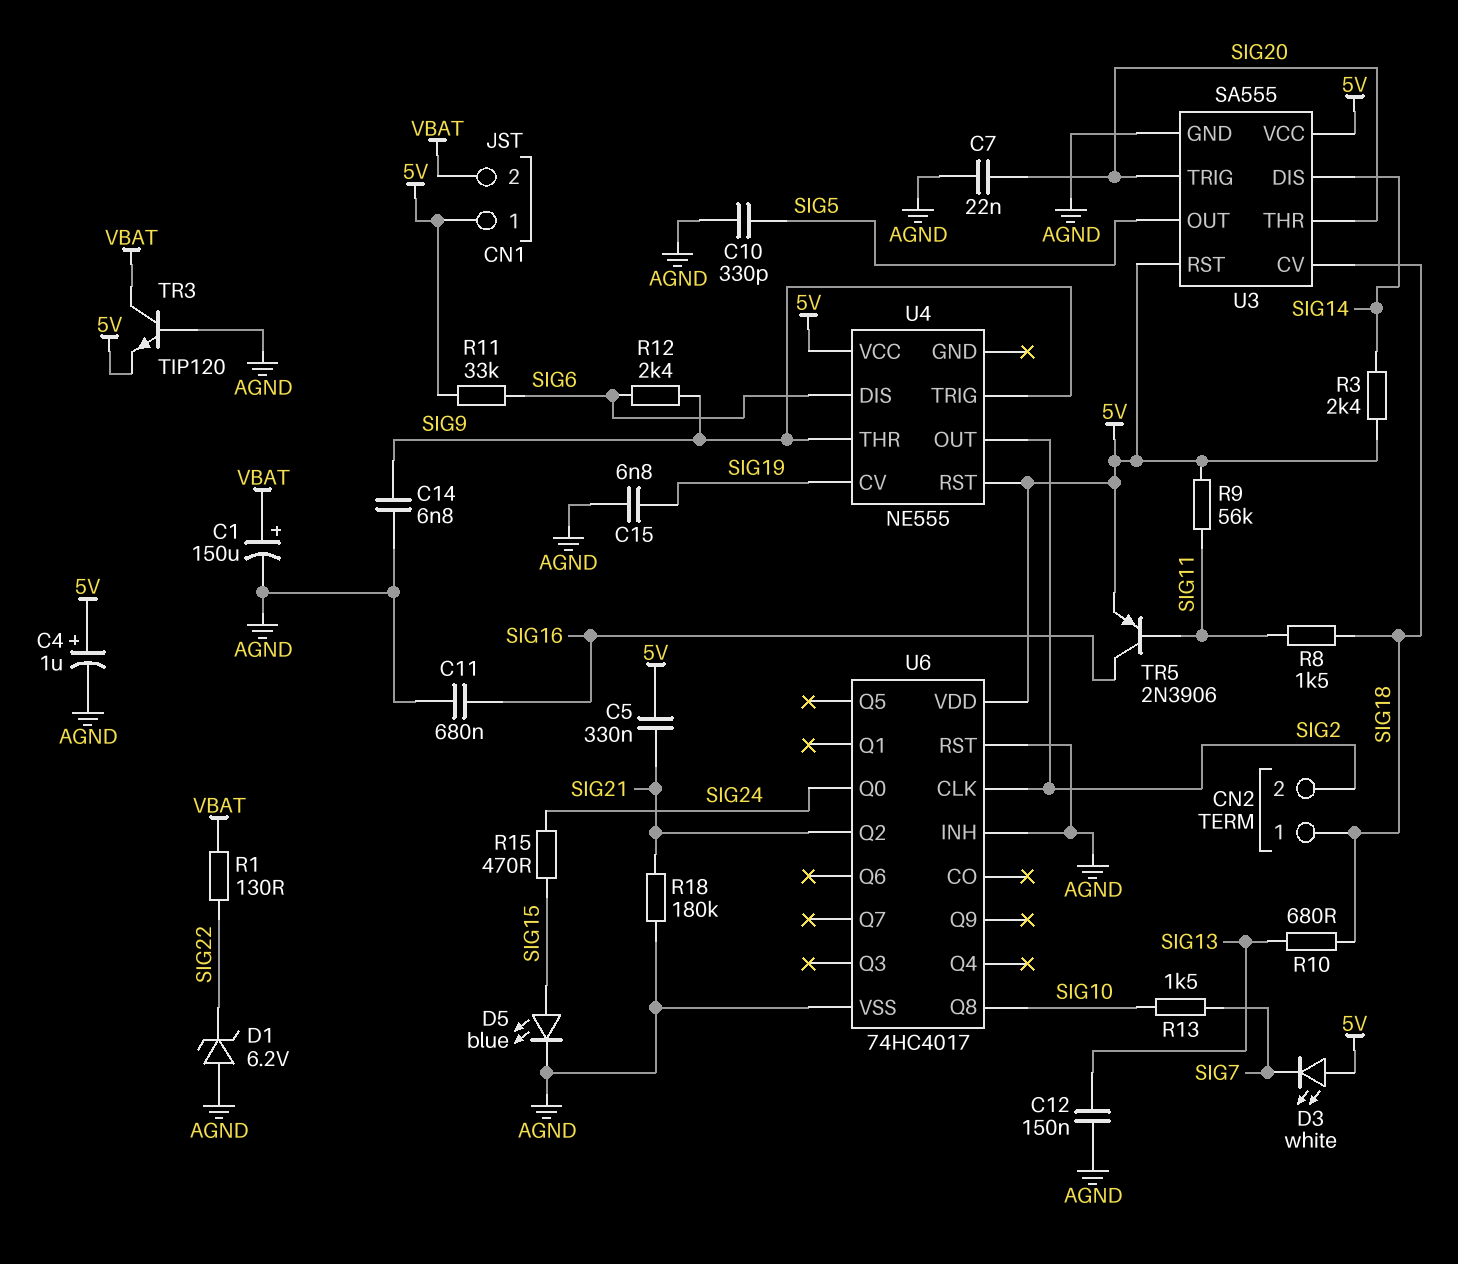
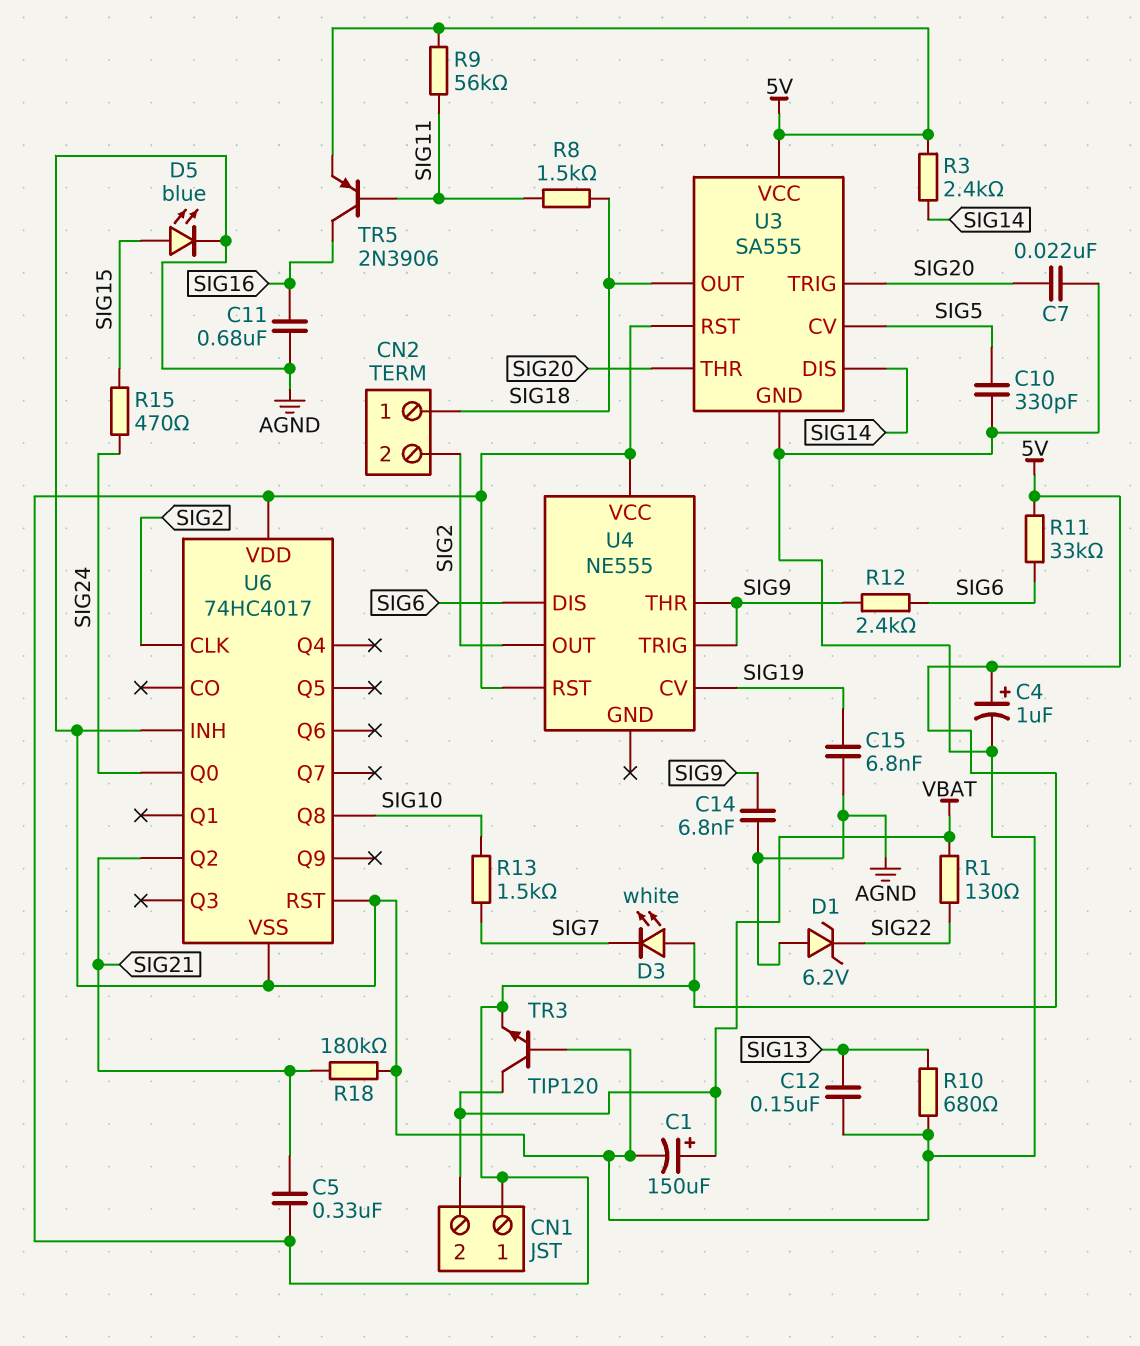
R10: 680 (SIG13, SIG18) -> 680 (AGND, SIG13)
U3 pin CV: SIG18 -> SIG5
U3 pin OUT: SIG5 -> SIG18

